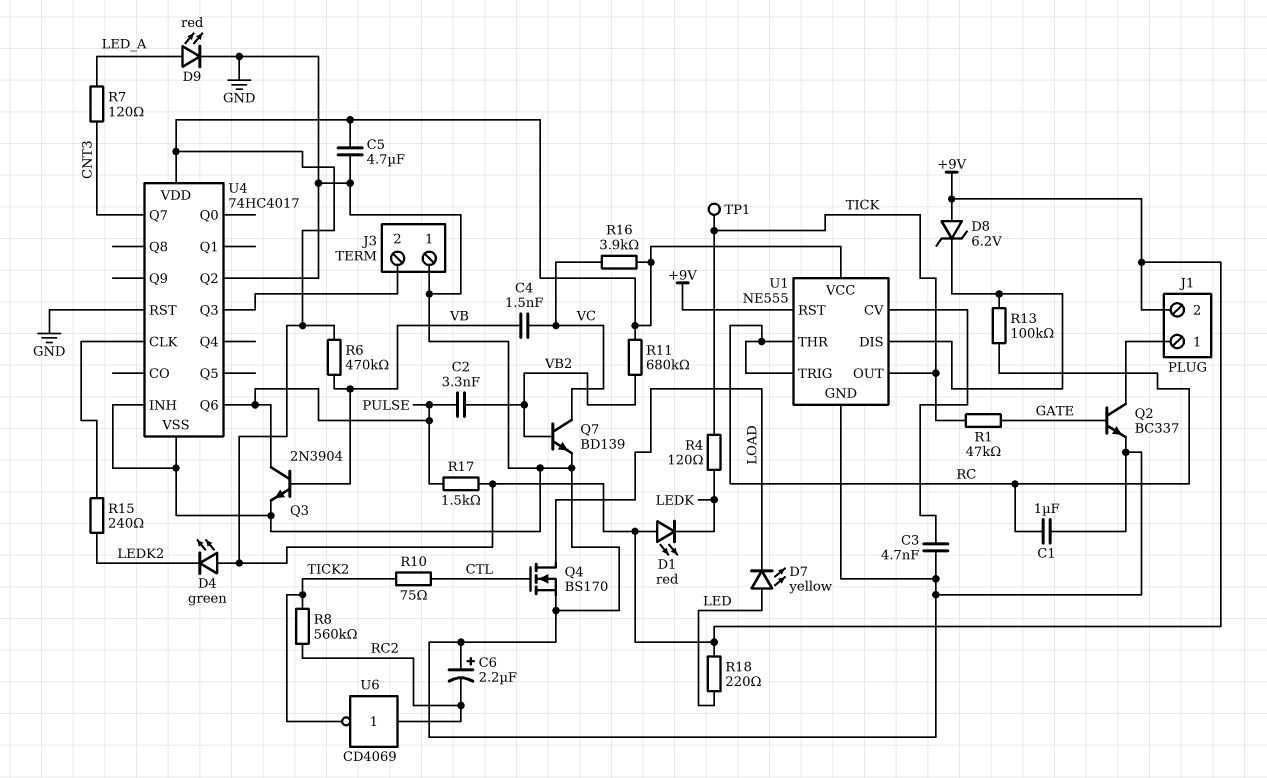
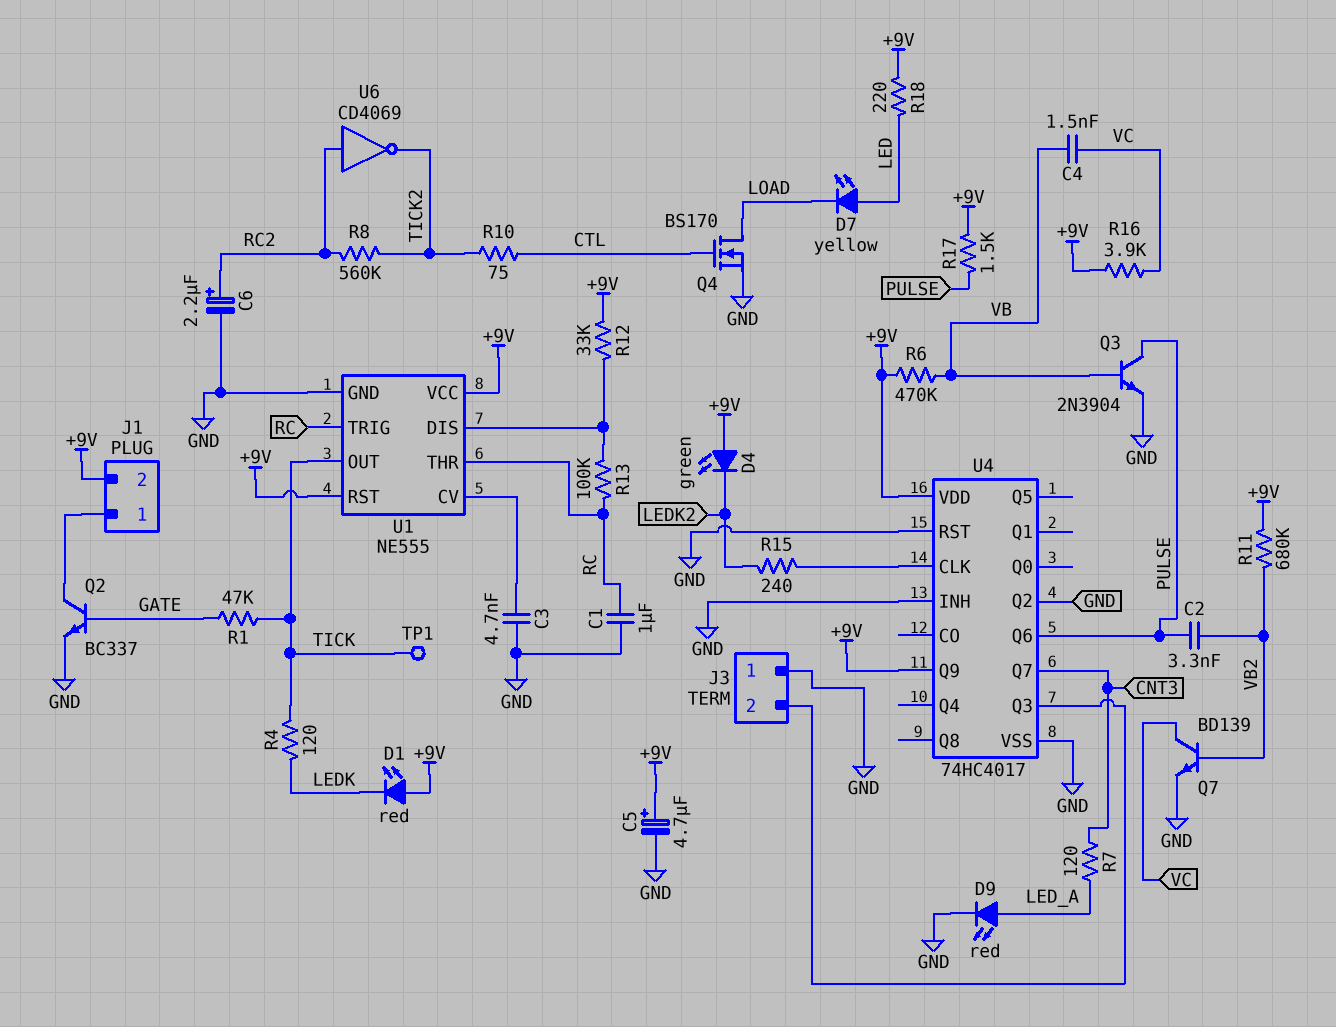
C5: 4.7uF (+9V, GND) -> 4.7uF (plus +9V, minus GND)
C6: 2.2uF (plus GND, minus RC2) -> 2.2uF (plus RC2, minus GND)
D8: zener 6.2V (A +9V, K U1/DIS) -> none
R12: none -> 33k (+9V, U1/DIS)
U4 pin Q9: none -> +9V

